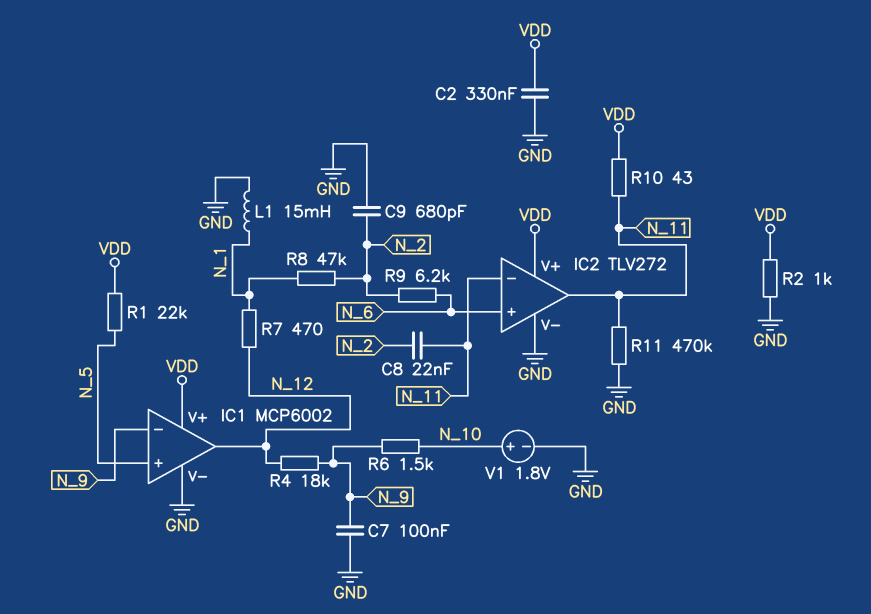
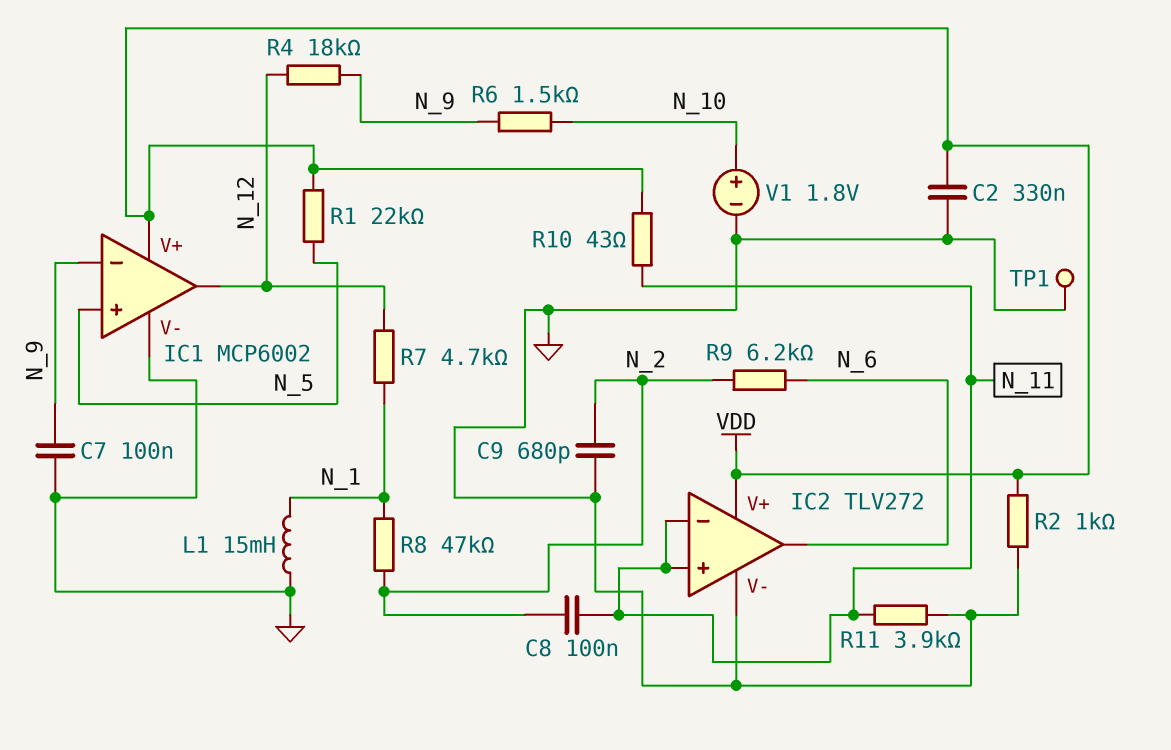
C8: 22nF (N_2, N_11) -> 100nF (N_2, N_11)
IC2 pin in+: N_6 -> N_11
IC2 pin out: N_11 -> N_6
R7: 470 (N_1, N_12) -> 4.7k (N_1, N_12)
R11: 470k (GND, N_11) -> 3.9k (GND, N_11)
TP1: none -> test point (GND)

